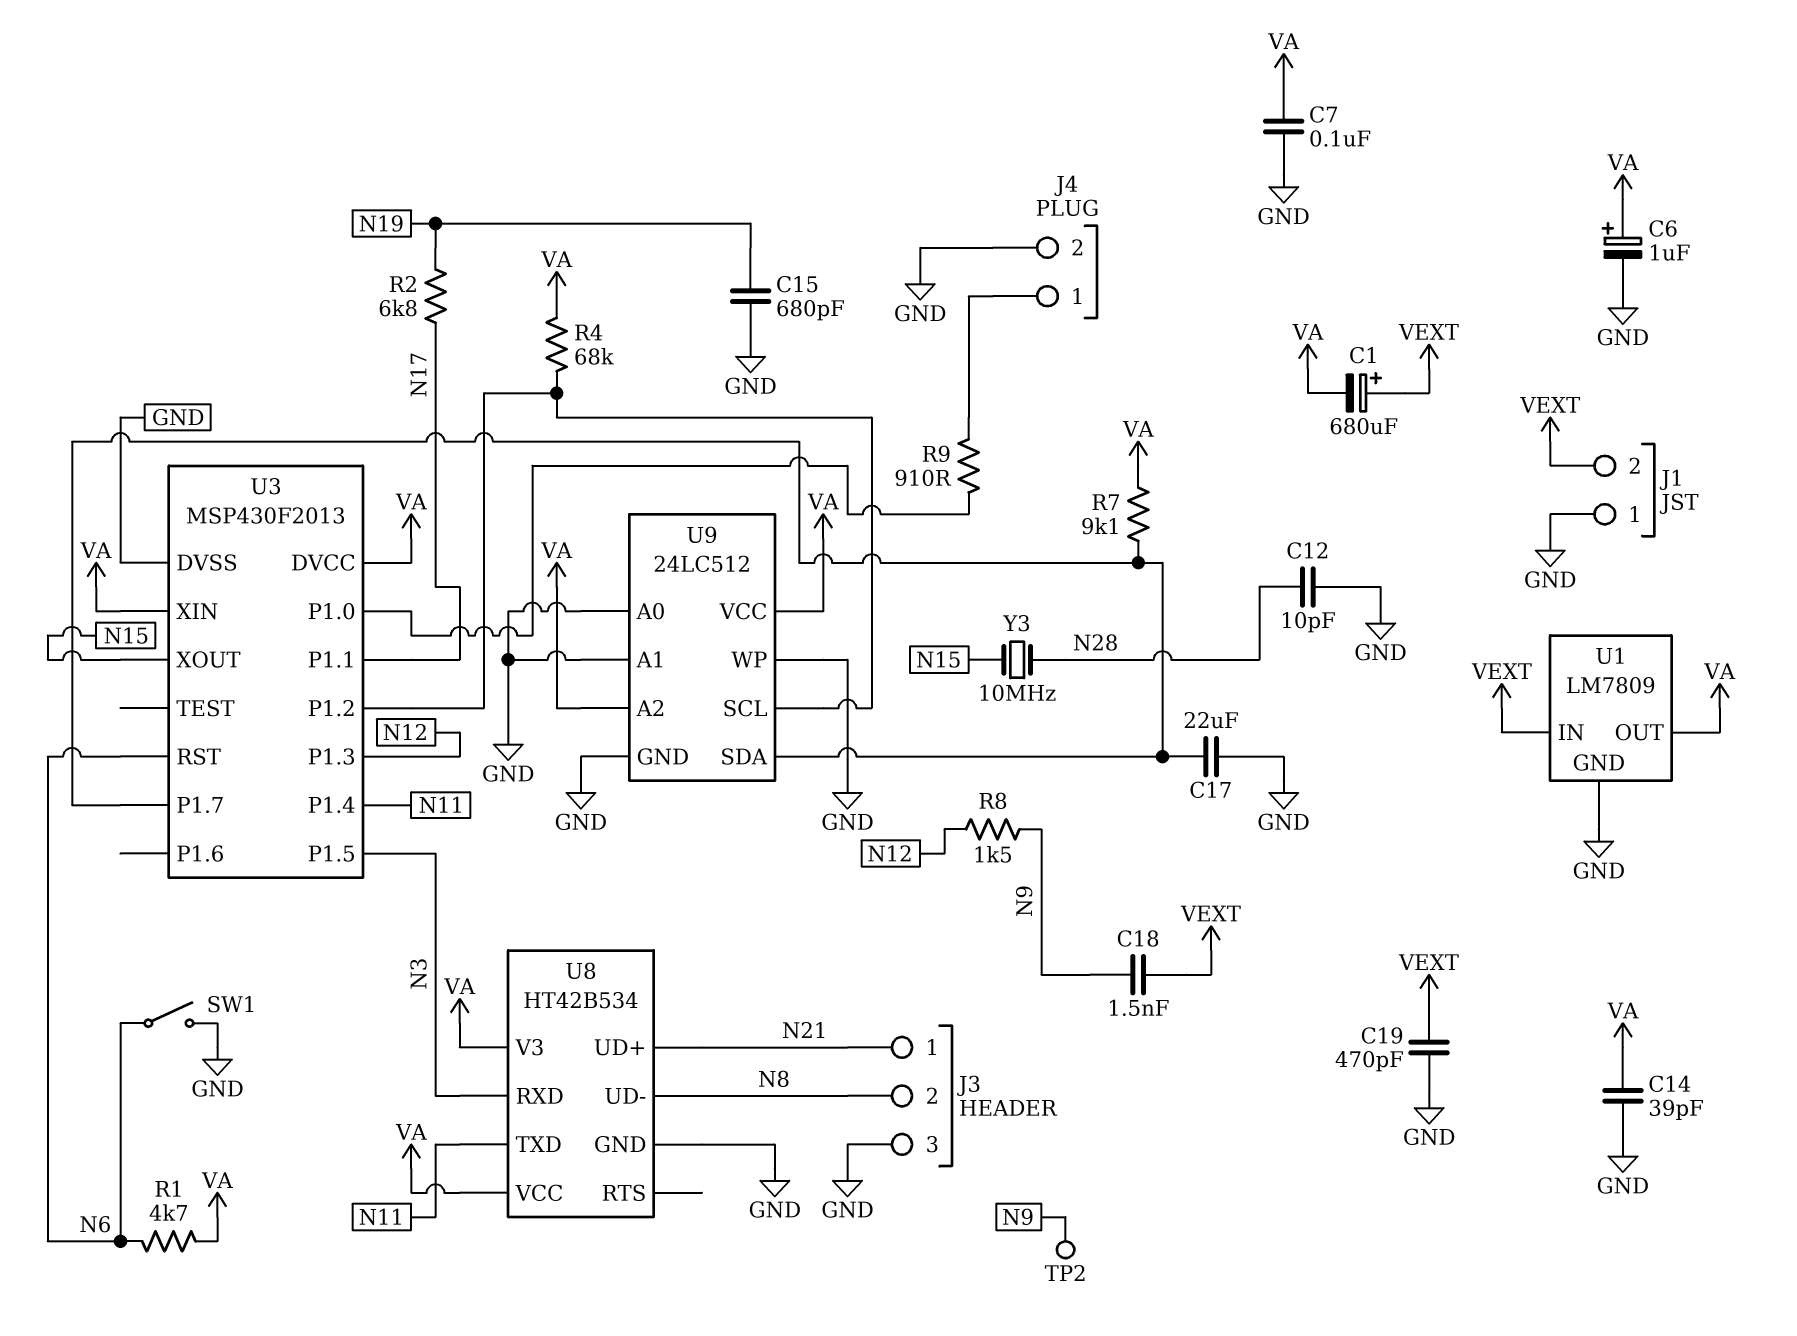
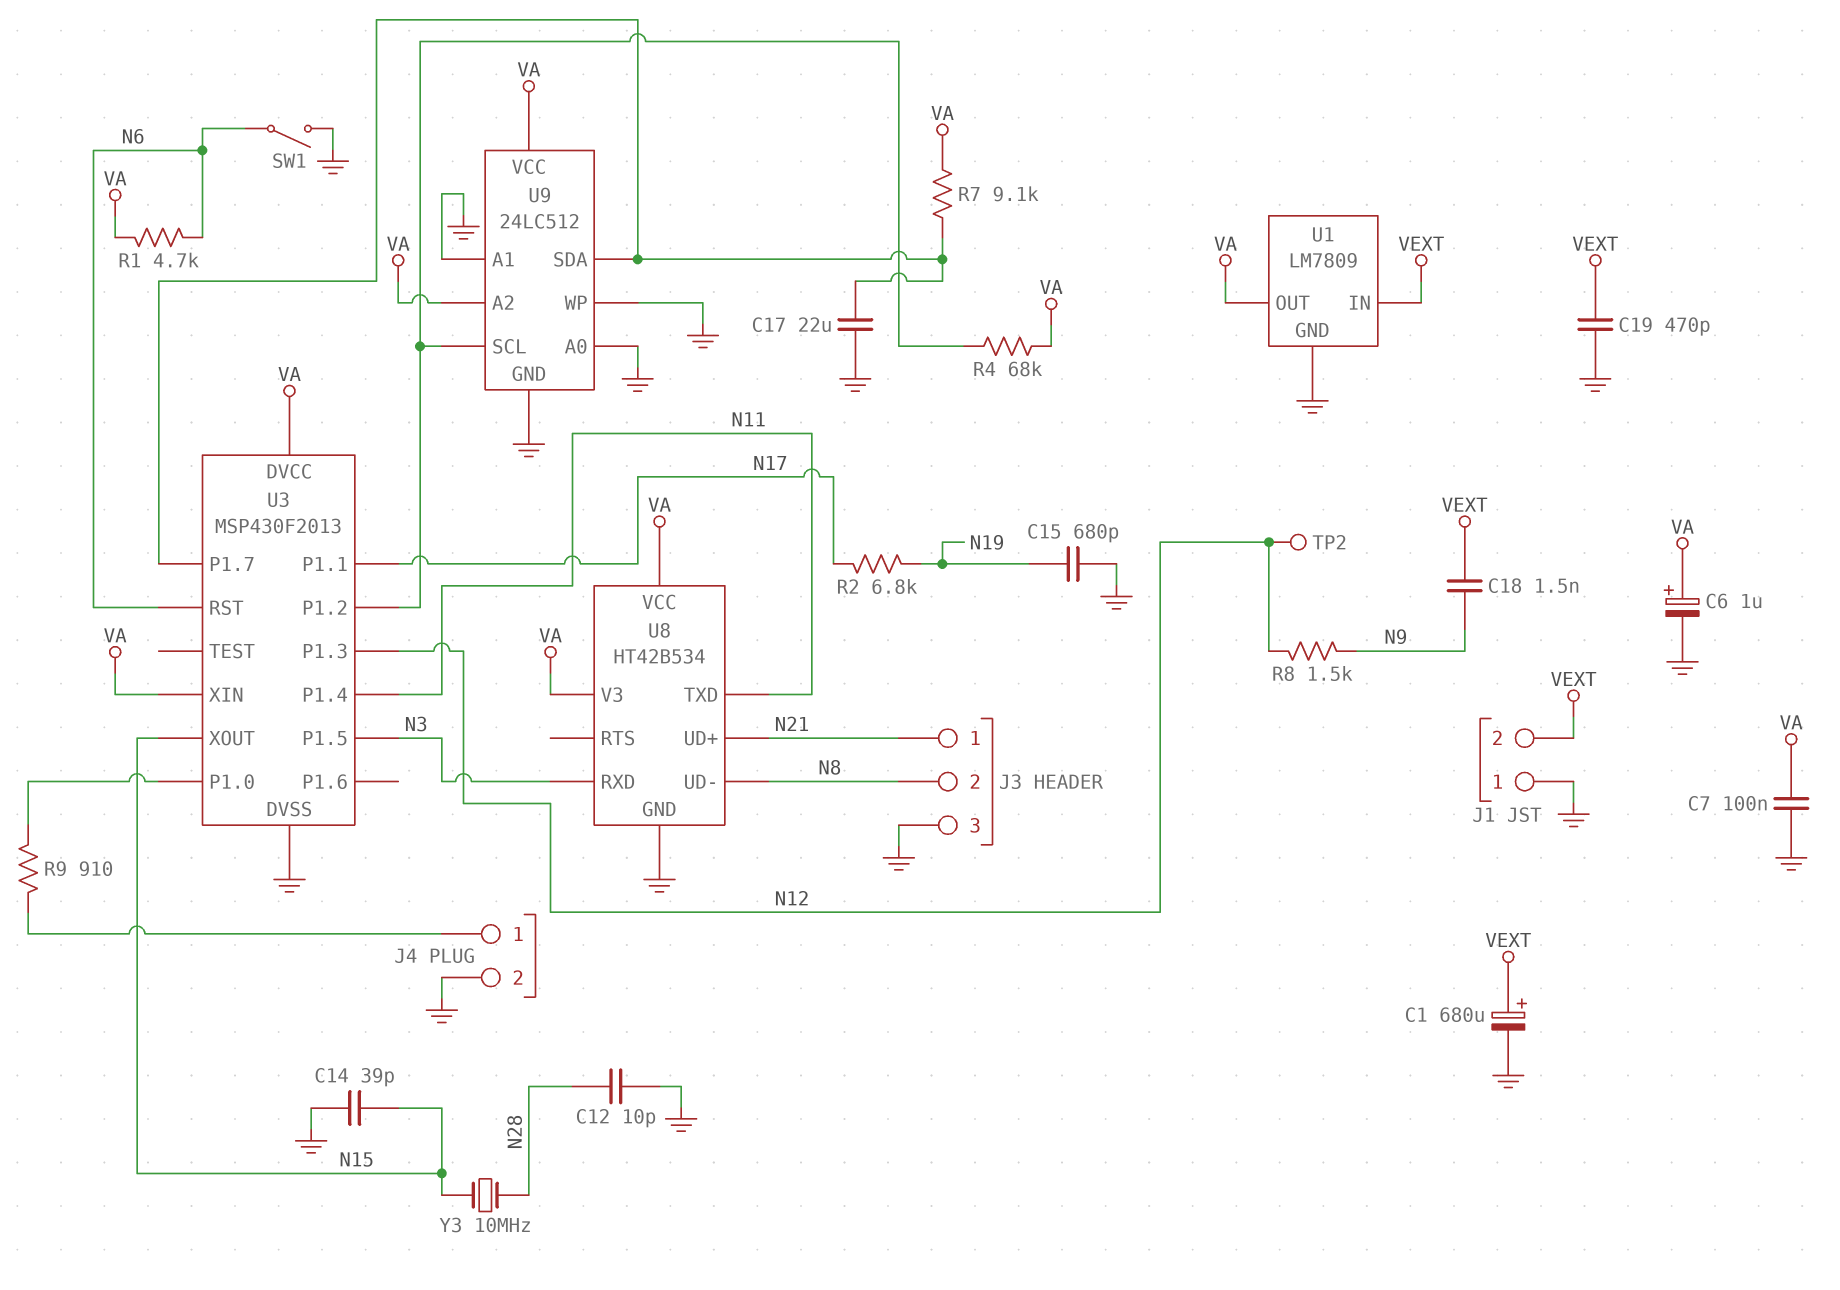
C1: 680uF (plus VEXT, minus VA) -> 680uF (plus VEXT, minus GND)
C14: 39pF (GND, VA) -> 39pF (GND, N15)
TP2: test point (N9) -> test point (N12)

